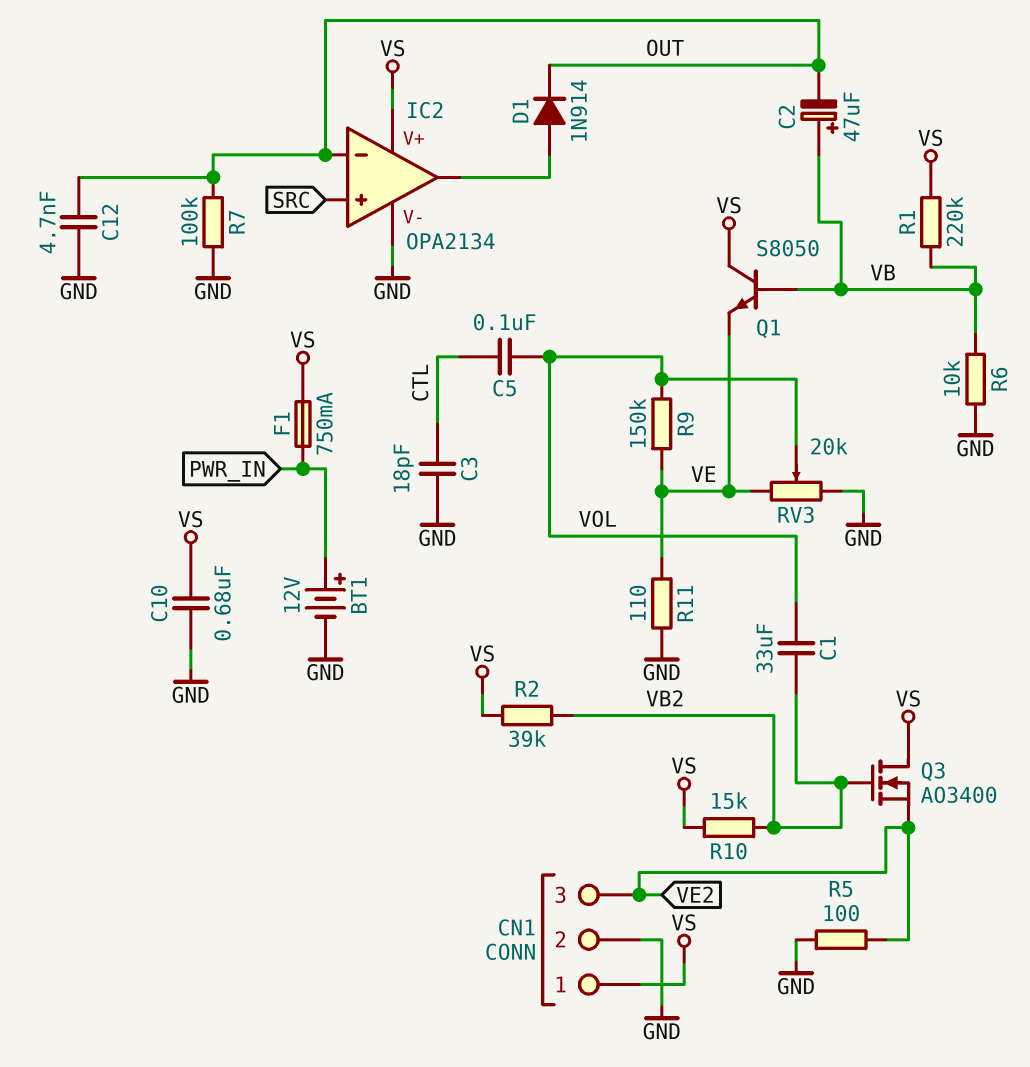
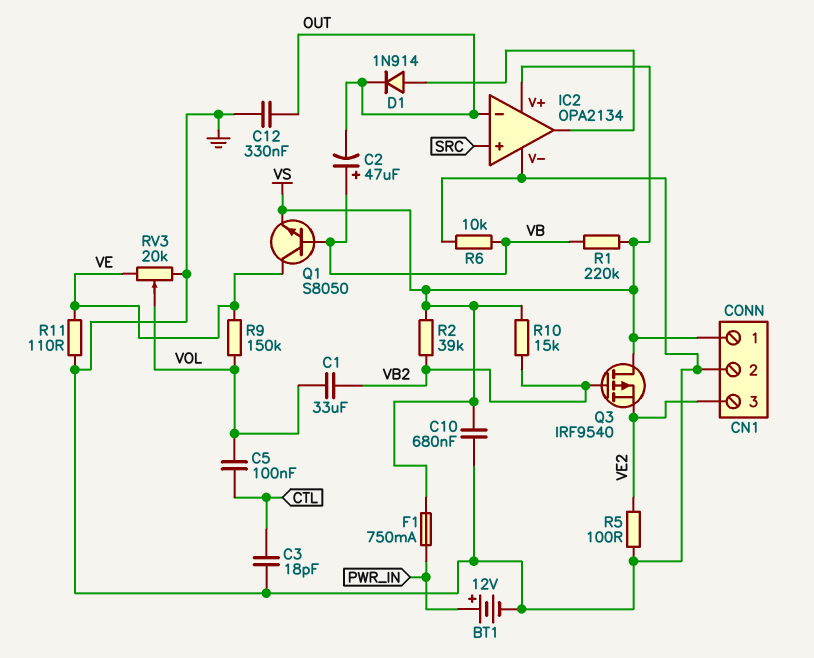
C12: 4.7nF (GND, OUT) -> 330nF (GND, OUT)
Q1: NPN S8050 (B VB, C VS, E VE) -> NPN S8050 (B VB, C VE, E VS)
Q3: NMOS AO3400 (G VB2, D VS, S VE2) -> PMOS IRF9540 (G VB2, D VS, S VE2)
R7: 100k (GND, OUT) -> none

